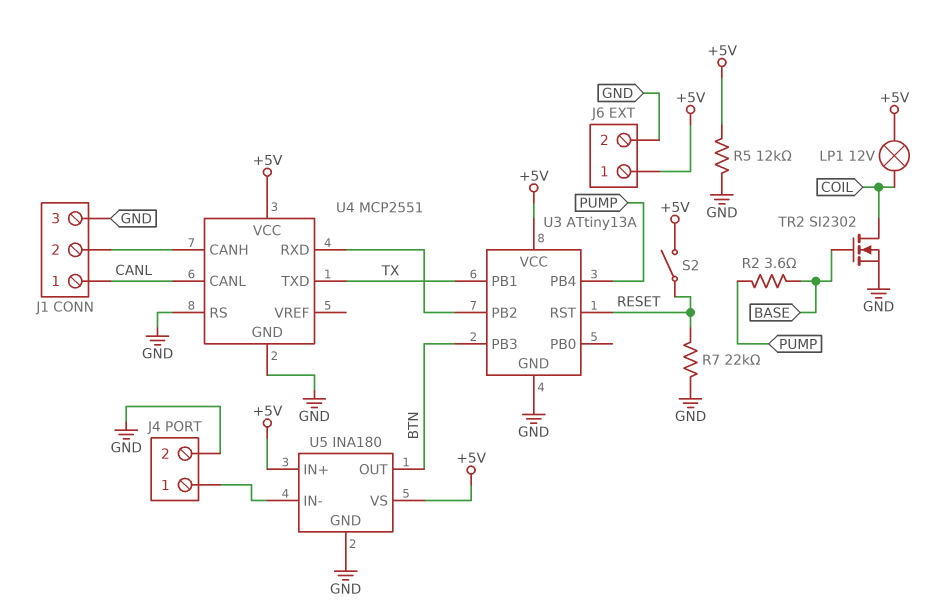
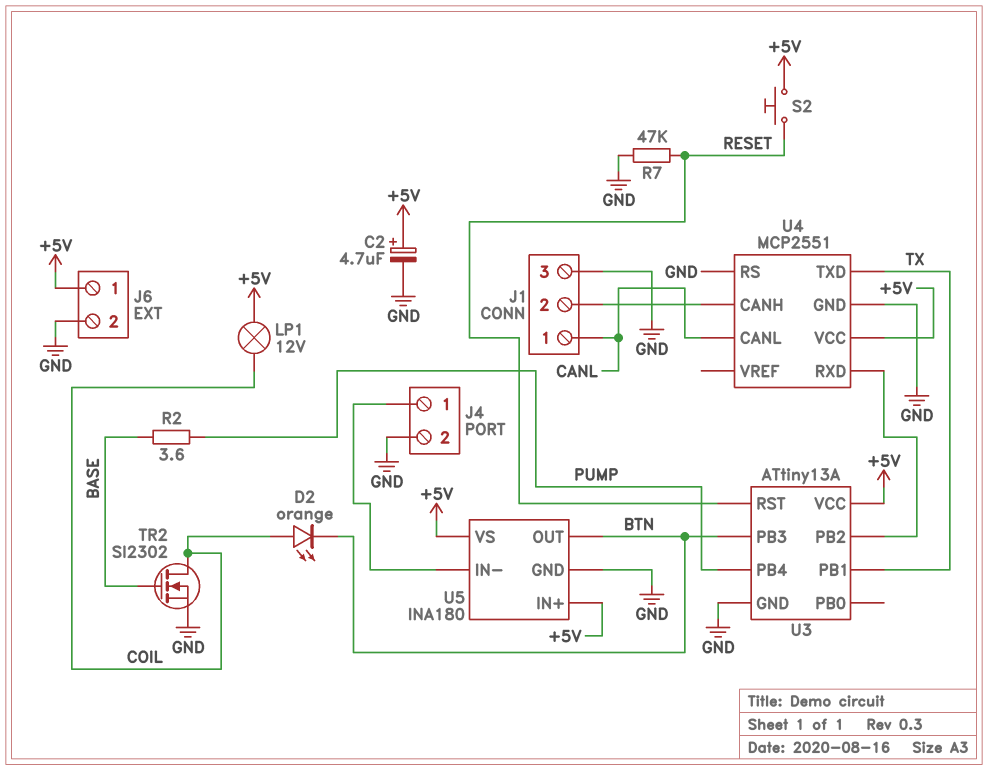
C2: none -> 4.7uF (plus +5V, minus GND)
D2: none -> LED orange (A COIL, K BTN)
R5: 12k (+5V, GND) -> none
R7: 22k (GND, RESET) -> 47k (GND, RESET)
S2: switch (+5V, RESET) -> button (+5V, RESET)

